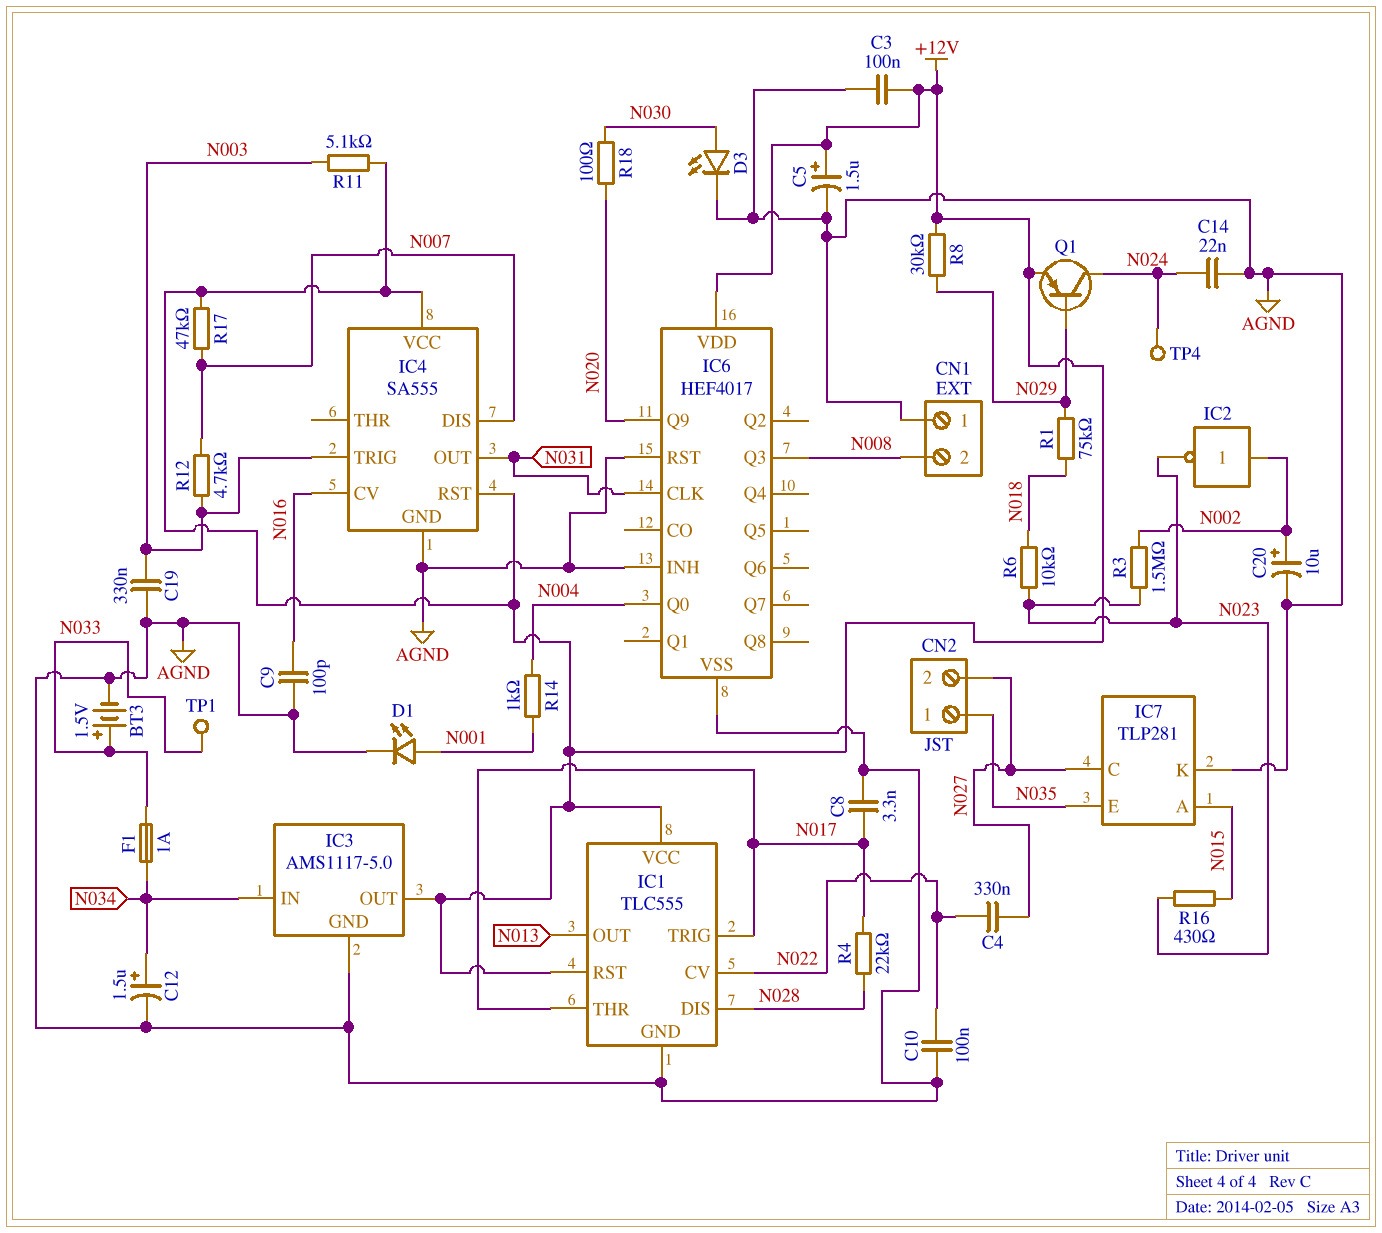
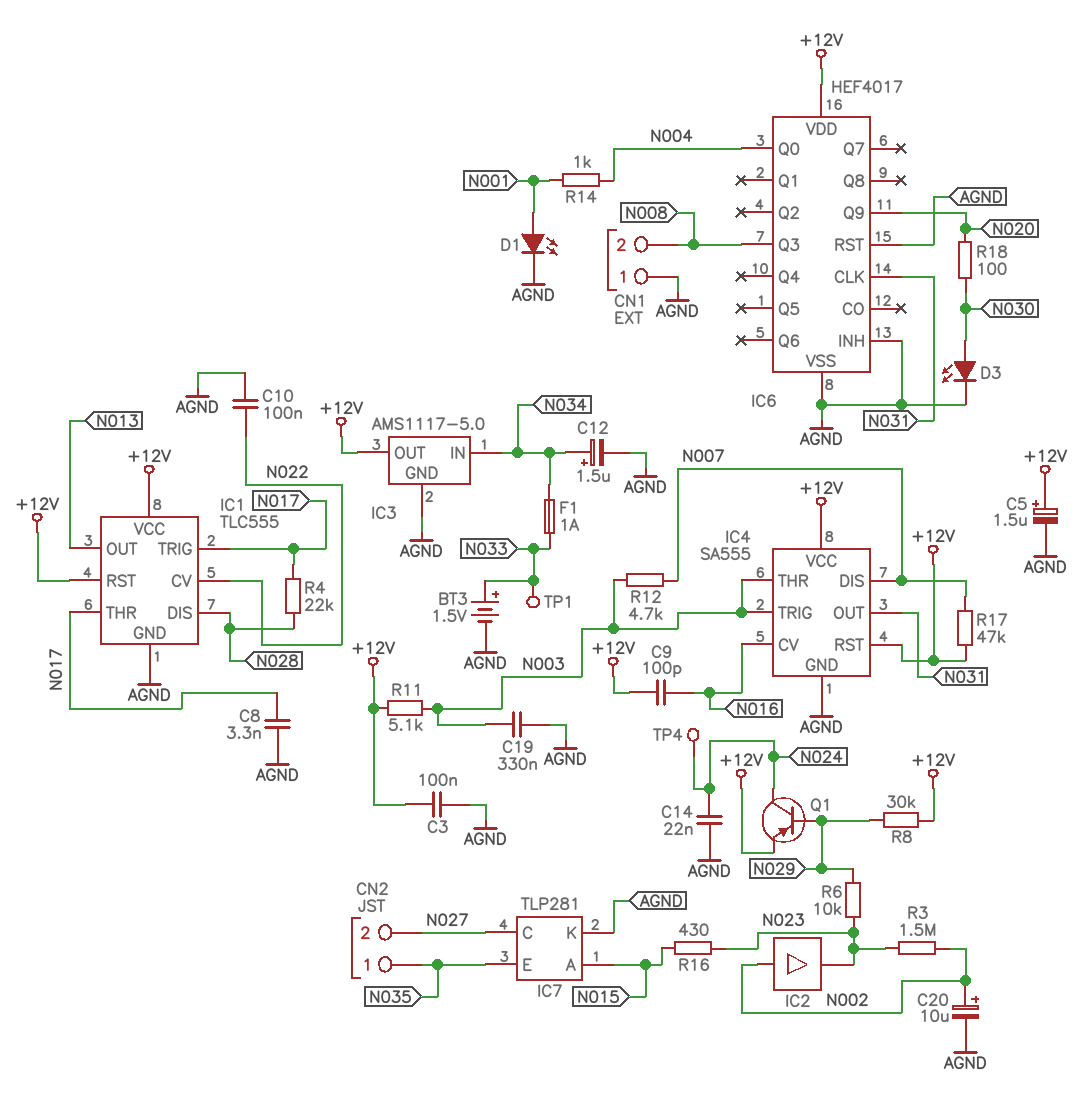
C4: 330nF (N022, N027) -> none
C9: 100pF (AGND, N016) -> 100pF (+12V, N016)
IC2: NOT (in N002, out N023) -> buffer (in N002, out N023)
IC4 pin THR: none -> N003
R1: 75k (N018, N029) -> none
R6: 10k (N018, N023) -> 10k (N023, N029)

